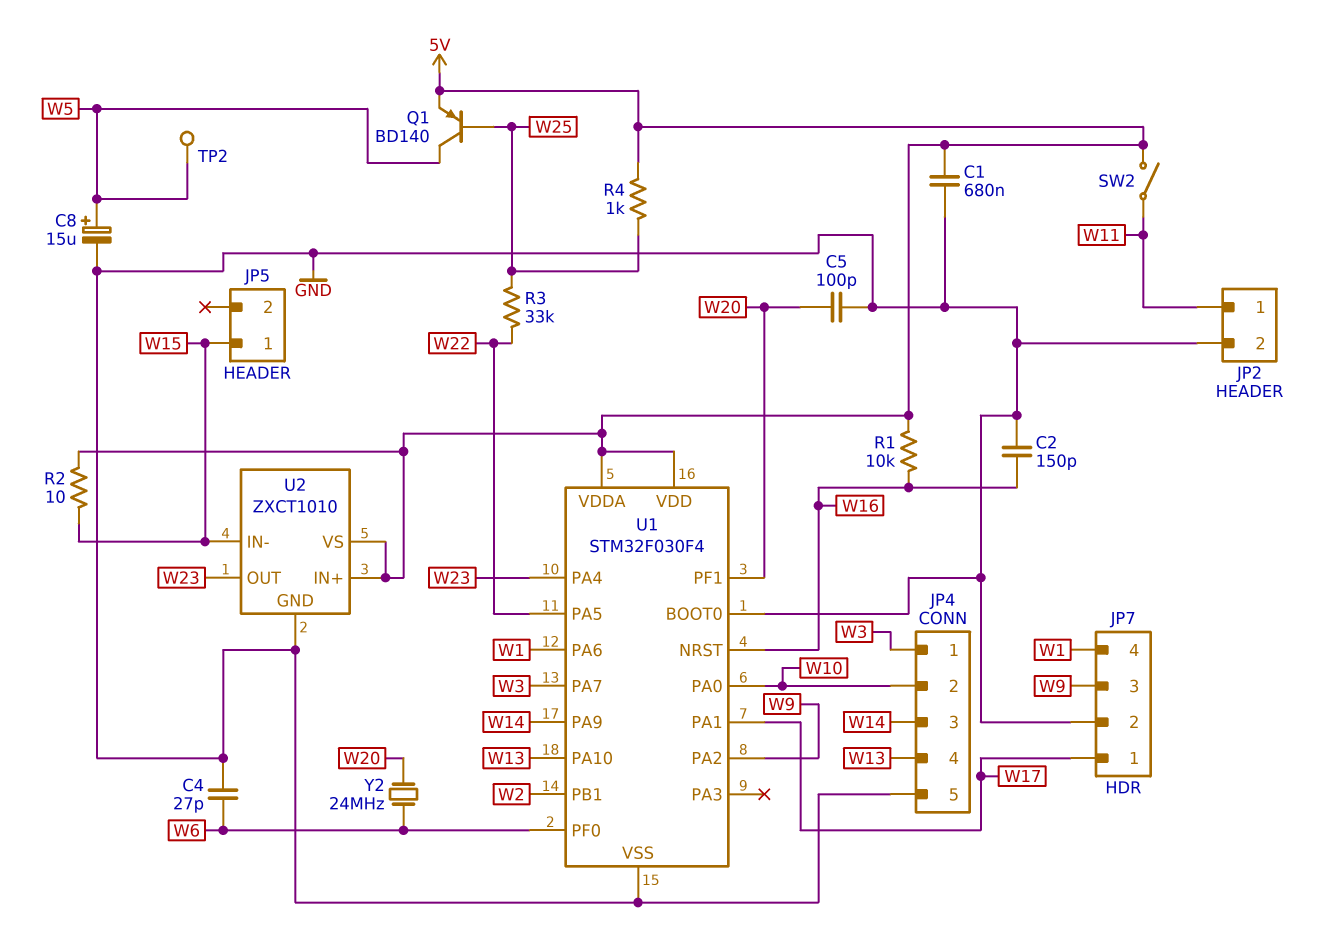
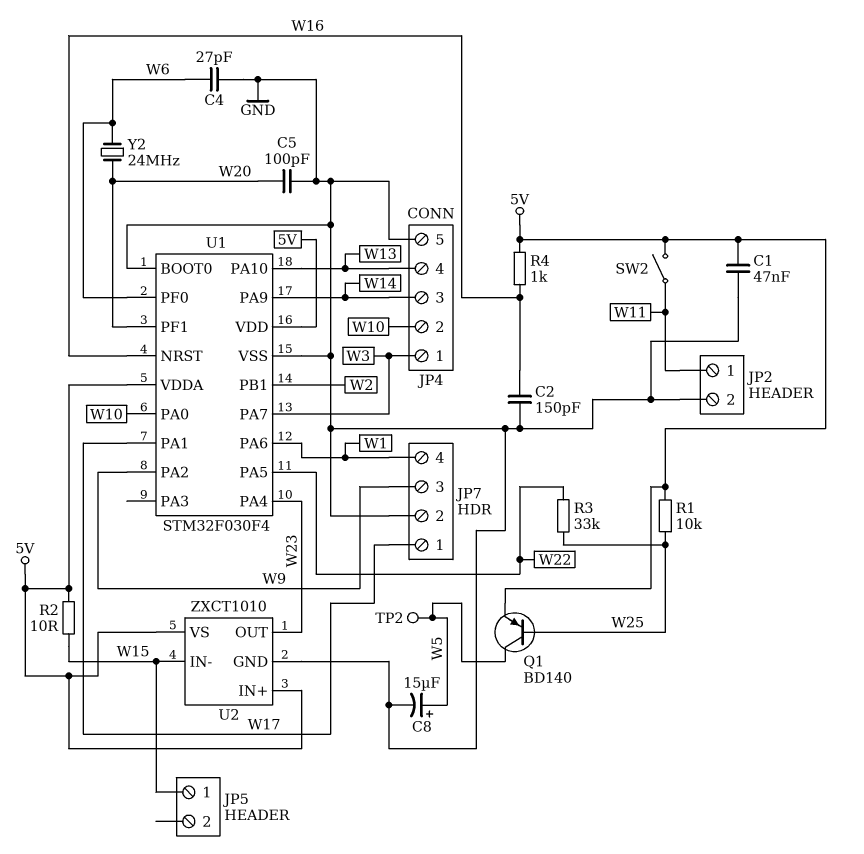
C1: 680nF (5V, GND) -> 47nF (5V, GND)
R1: 10k (5V, W16) -> 10k (5V, W25)
R4: 1k (5V, W25) -> 1k (5V, W16)

